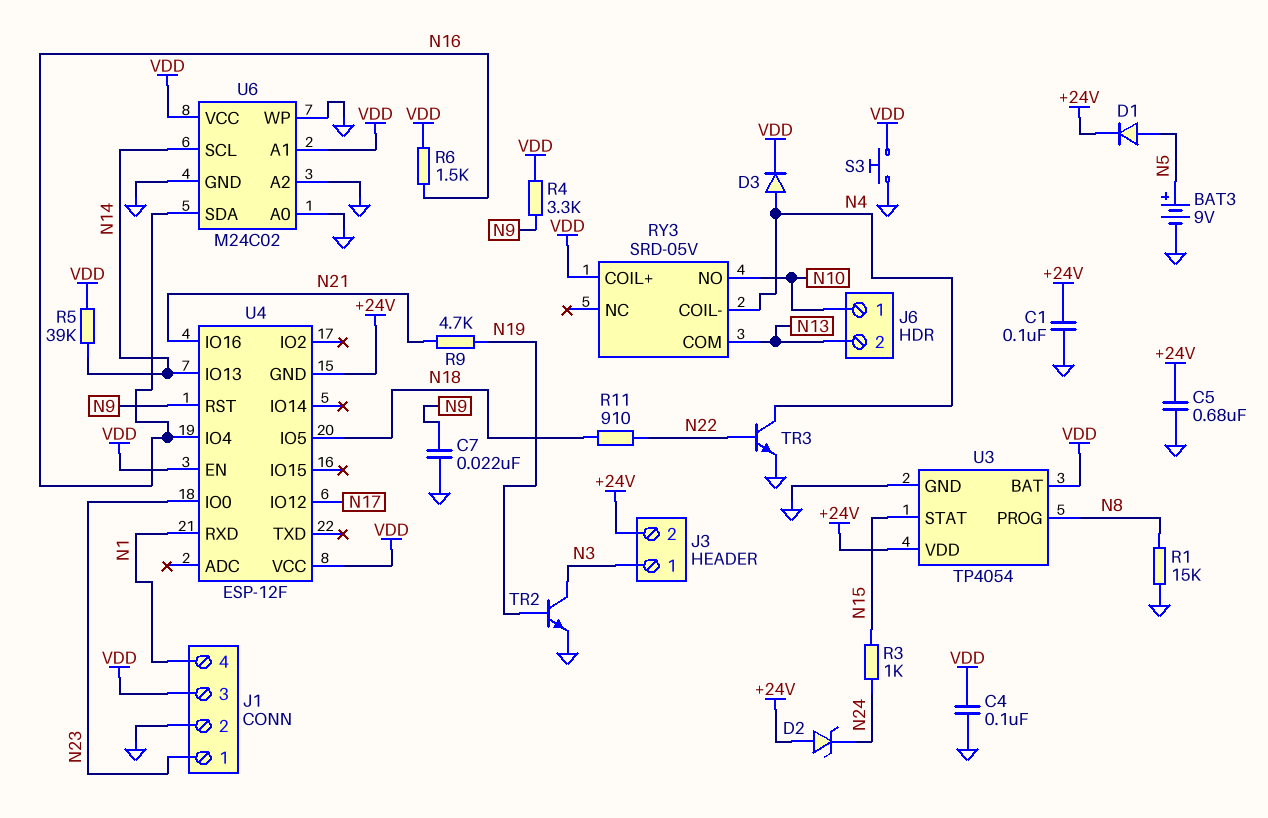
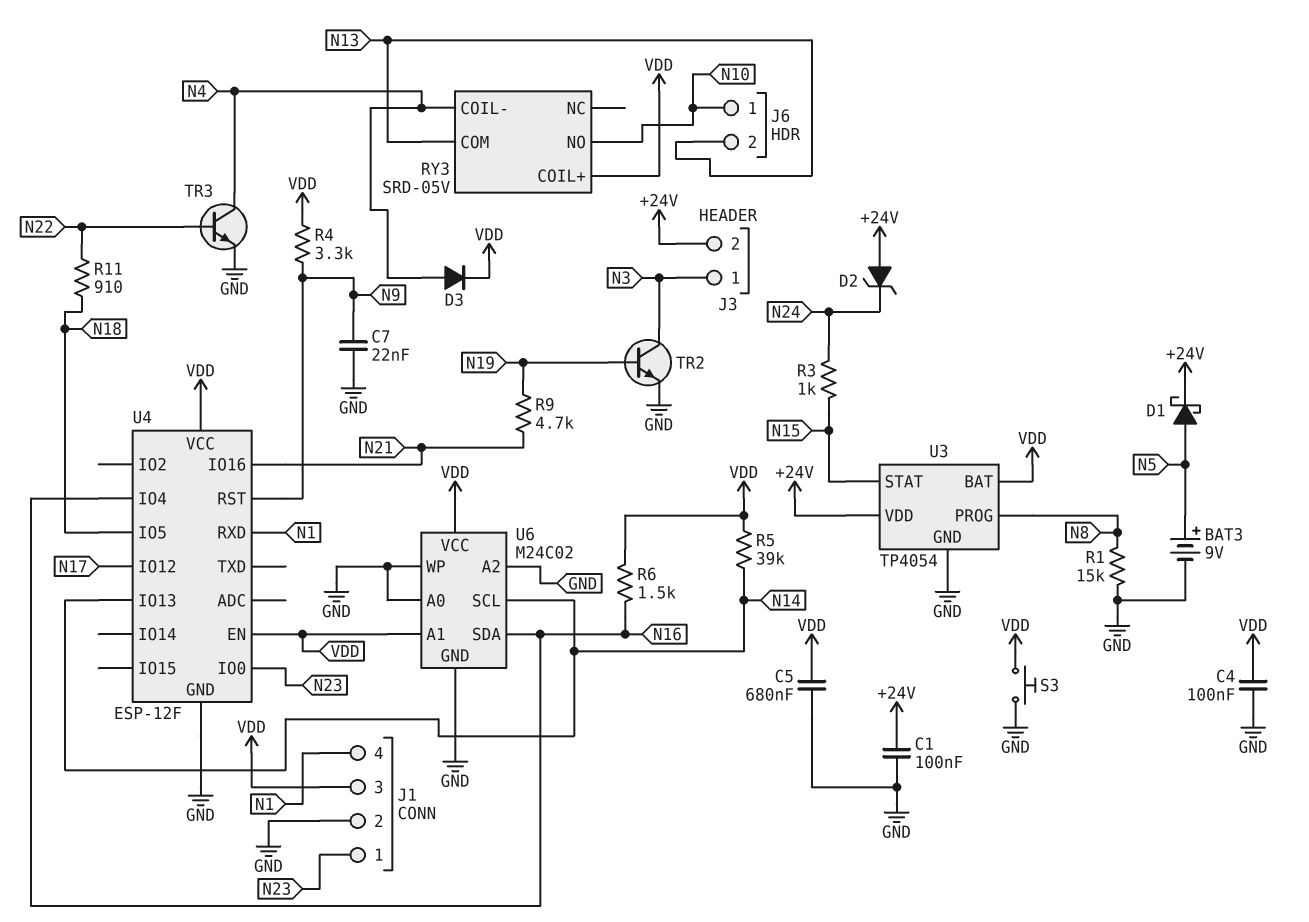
C5: 680nF (+24V, GND) -> 680nF (GND, VDD)
D1: diode (A N5, K +24V) -> schottky (A N5, K +24V)
U4 pin GND: +24V -> GND

